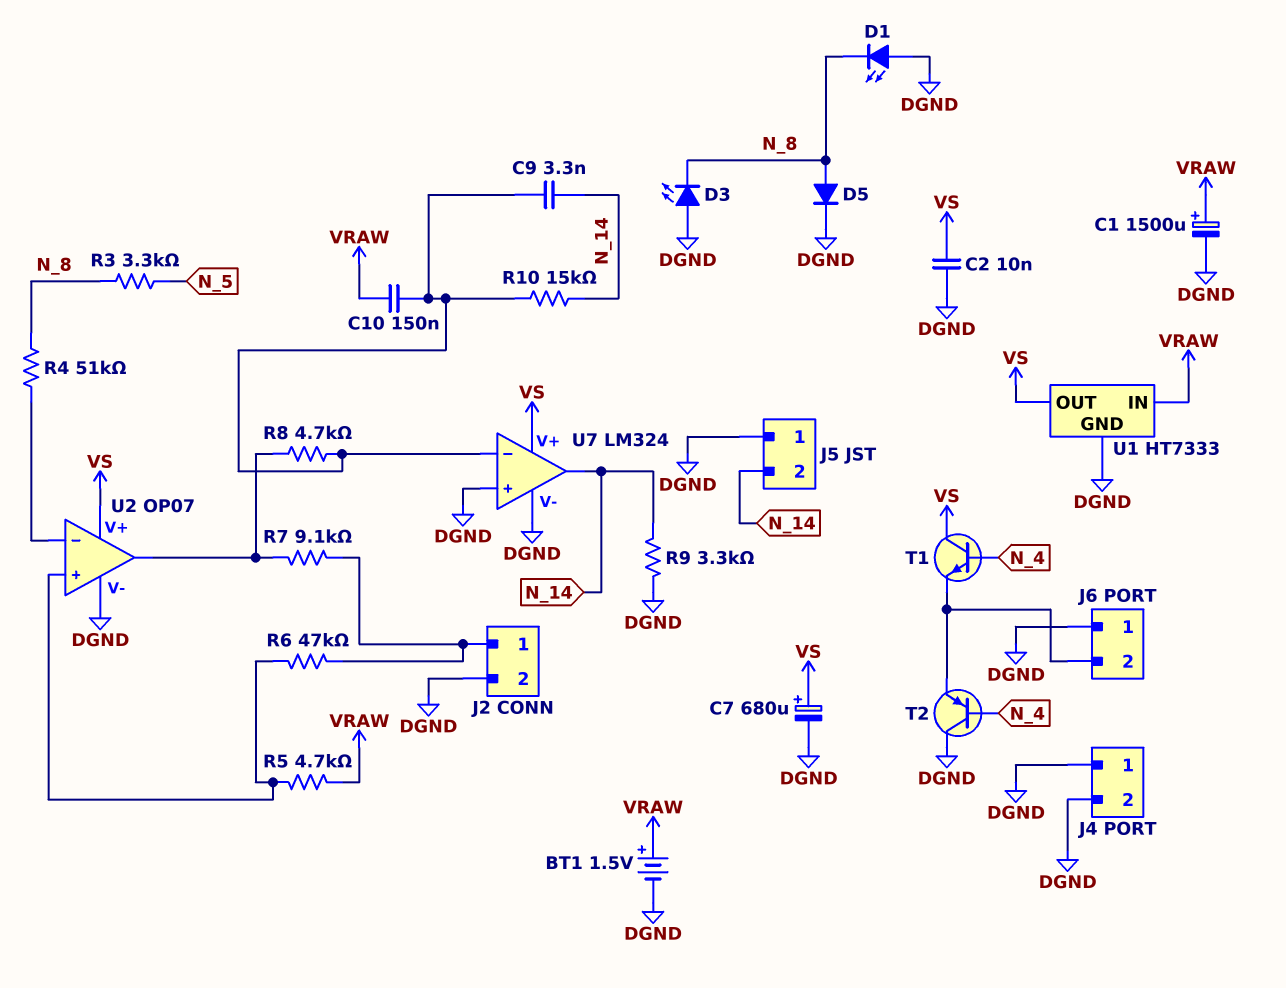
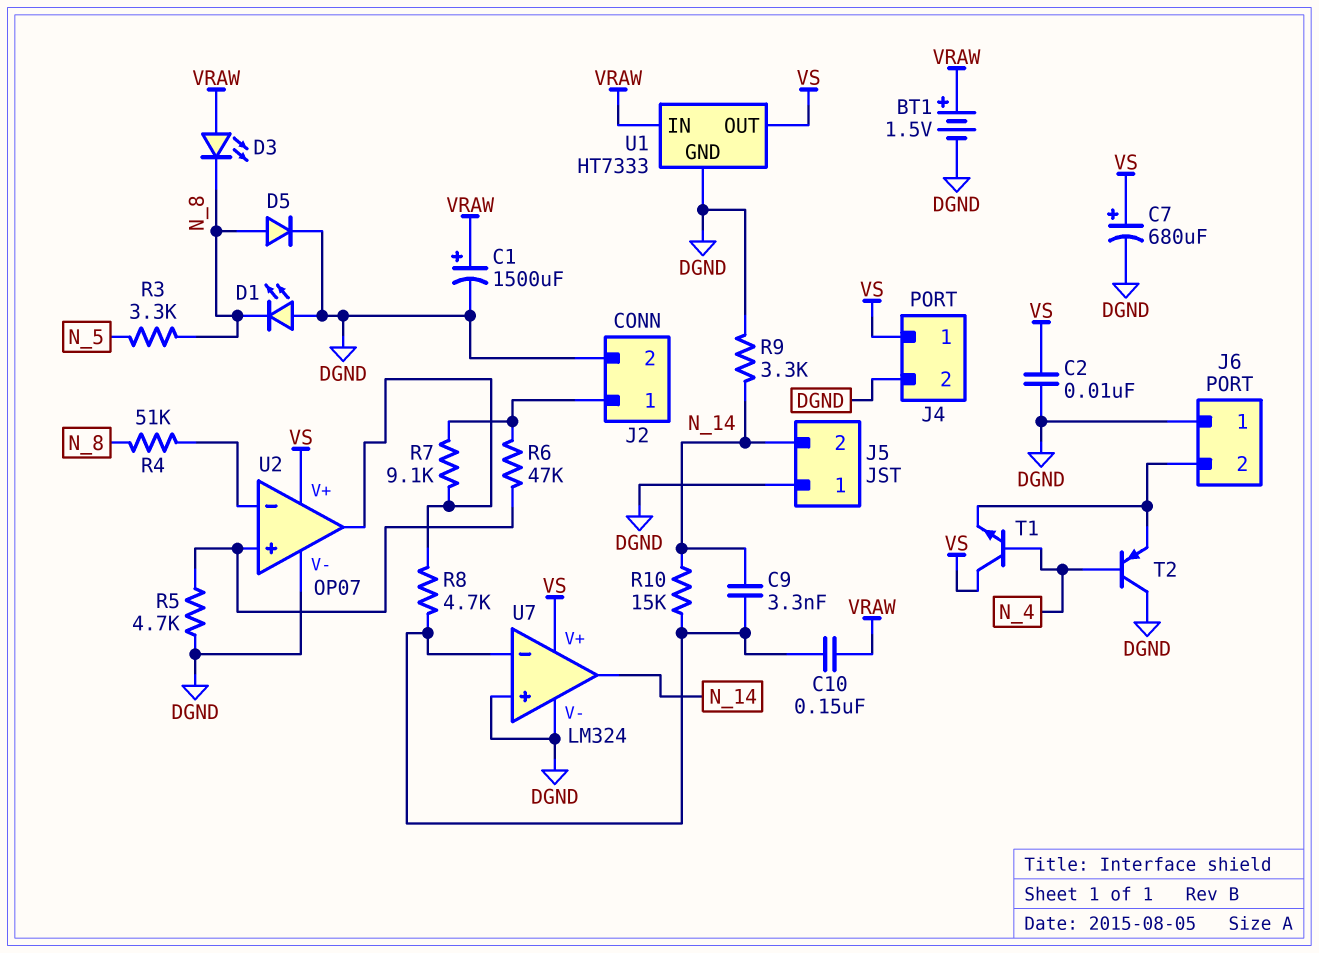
D3: LED (A DGND, K N_8) -> LED (A VRAW, K N_8)
J4 pin 1: DGND -> VS
R5: 4.7k (U2/in+, VRAW) -> 4.7k (DGND, U2/in+)

